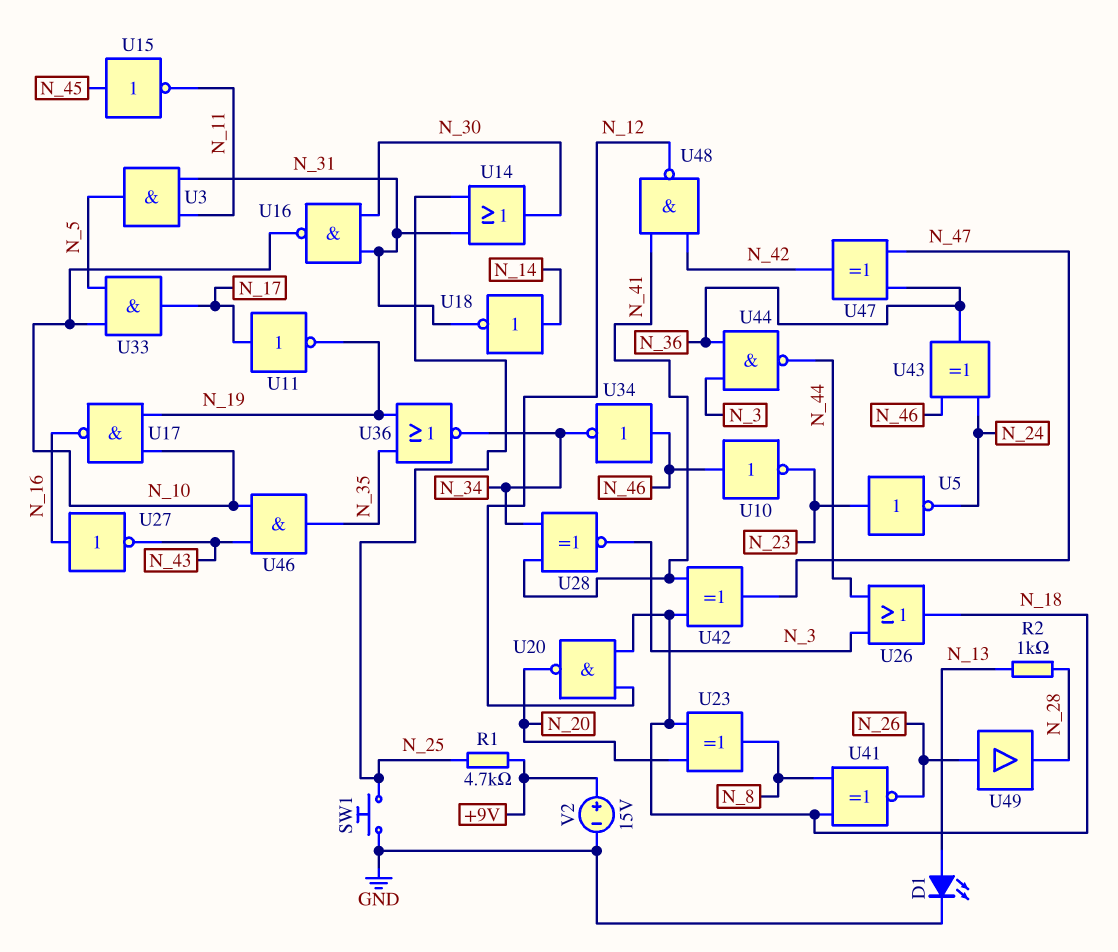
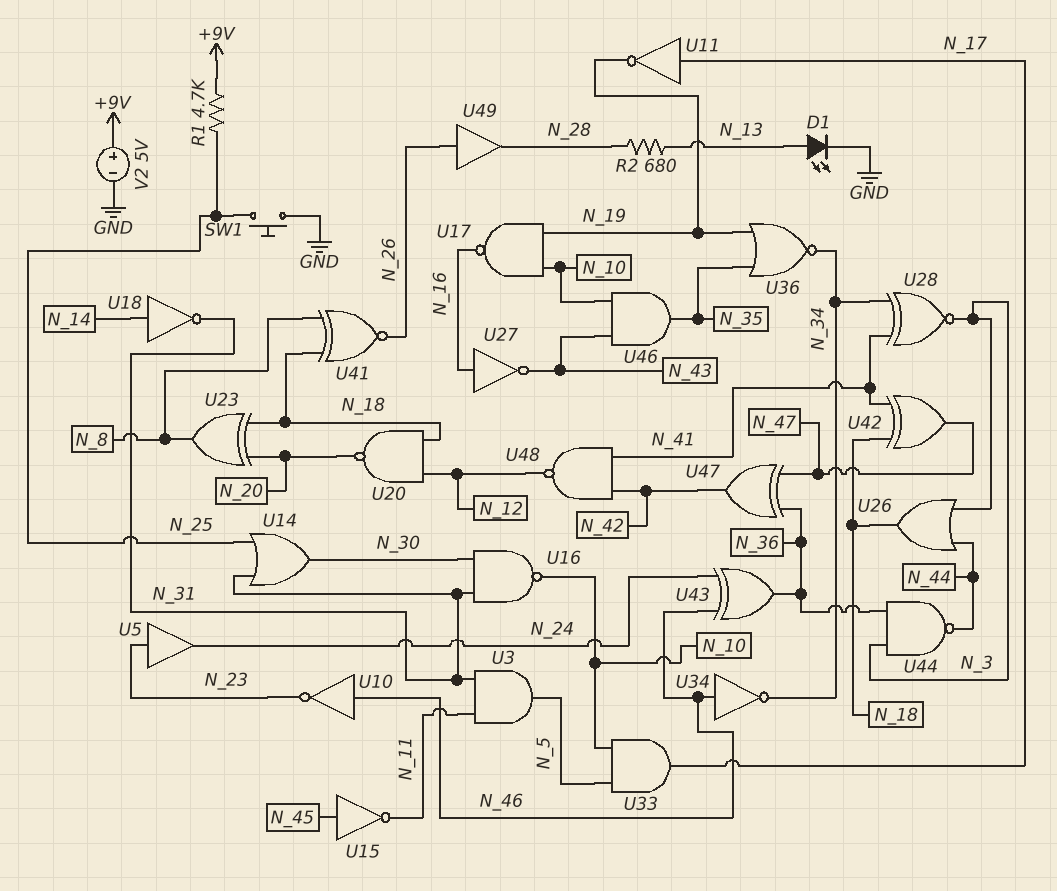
R2: 1k (N_13, N_28) -> 680 (N_13, N_28)
U5: NOT (in N_23, out N_24) -> buffer (in N_23, out N_24)
V2: 15V (plus +9V, minus GND) -> 5V (plus +9V, minus GND)

